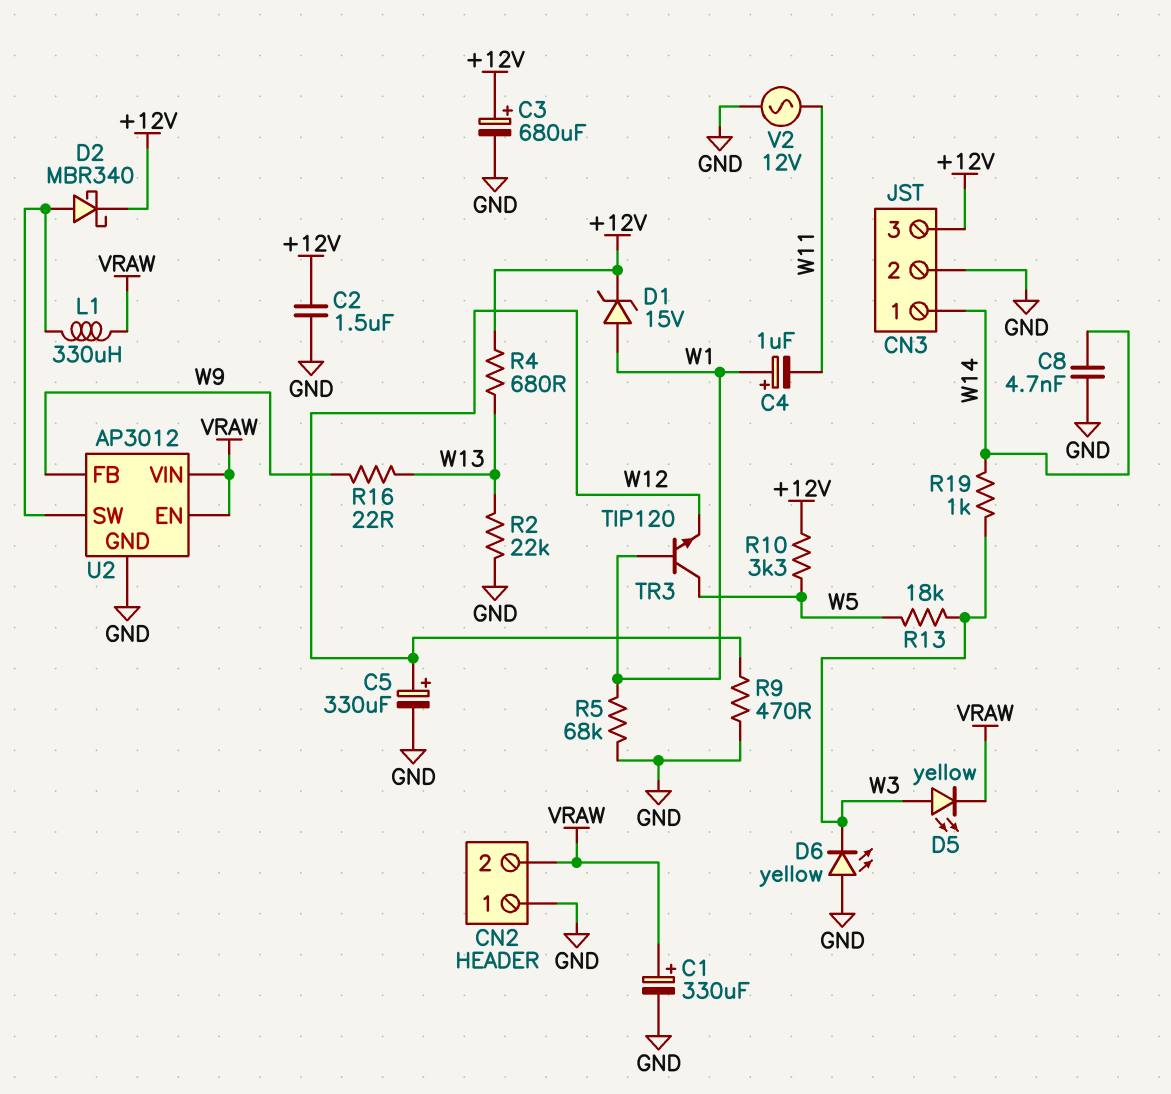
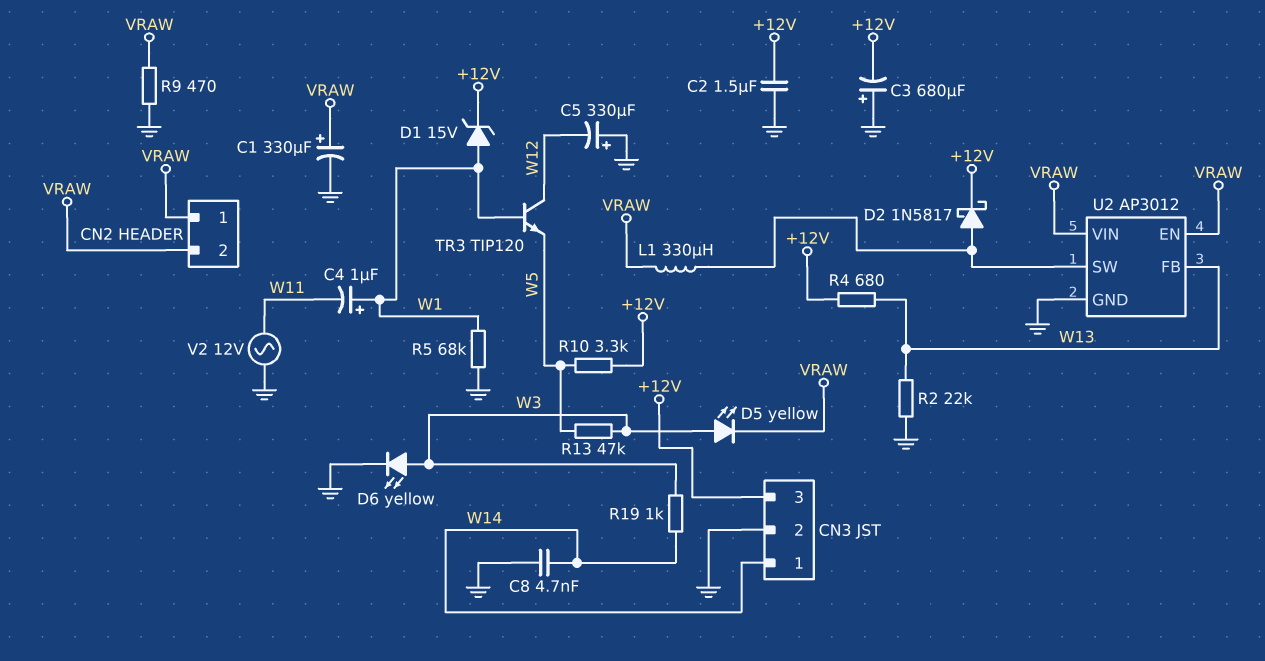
C3: 680uF (plus +12V, minus GND) -> 680uF (plus GND, minus +12V)
C5: 330uF (plus W12, minus GND) -> 330uF (plus GND, minus W12)
CN2 pin 1: GND -> VRAW
D2: schottky MBR340 (A U2/SW, K +12V) -> schottky 1N5817 (A U2/SW, K +12V)
D6: LED yellow (A GND, K W3) -> LED yellow (A W3, K GND)
R9: 470 (GND, W12) -> 470 (GND, VRAW)
R13: 18k (W3, W5) -> 47k (W3, W5)
R16: 22 (W9, W13) -> none
TR3: NPN TIP120 (B W1, C W5, E W12) -> NPN TIP120 (B W1, C W12, E W5)
U2 pin FB: W9 -> W13

